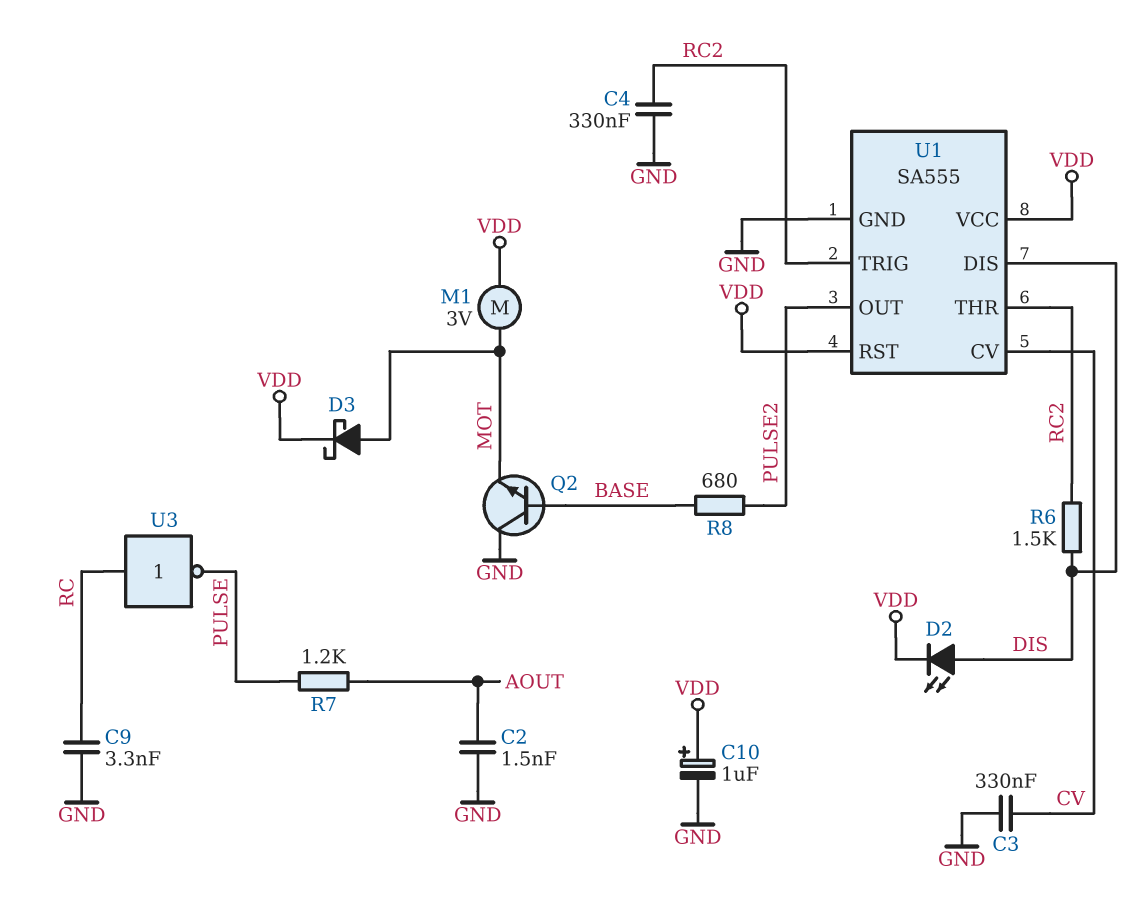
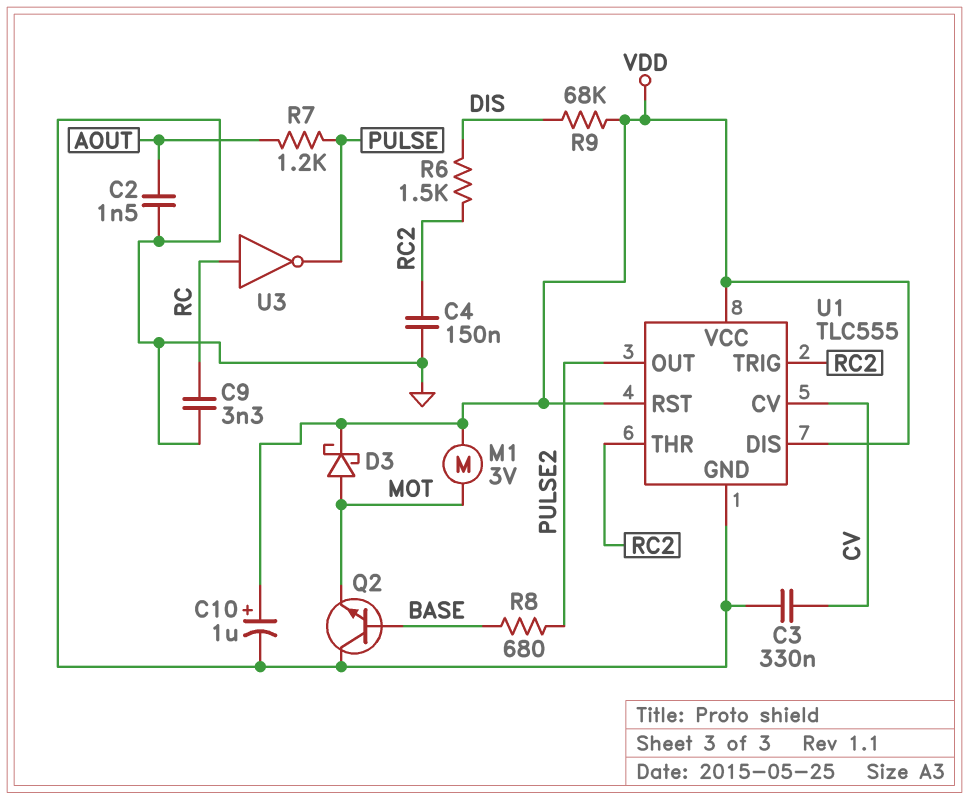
C4: 330nF (GND, RC2) -> 150nF (GND, RC2)
D2: LED (A DIS, K VDD) -> none
R9: none -> 68k (DIS, VDD)
U1: SA555 -> TLC555
U1 pin DIS: DIS -> VDD

